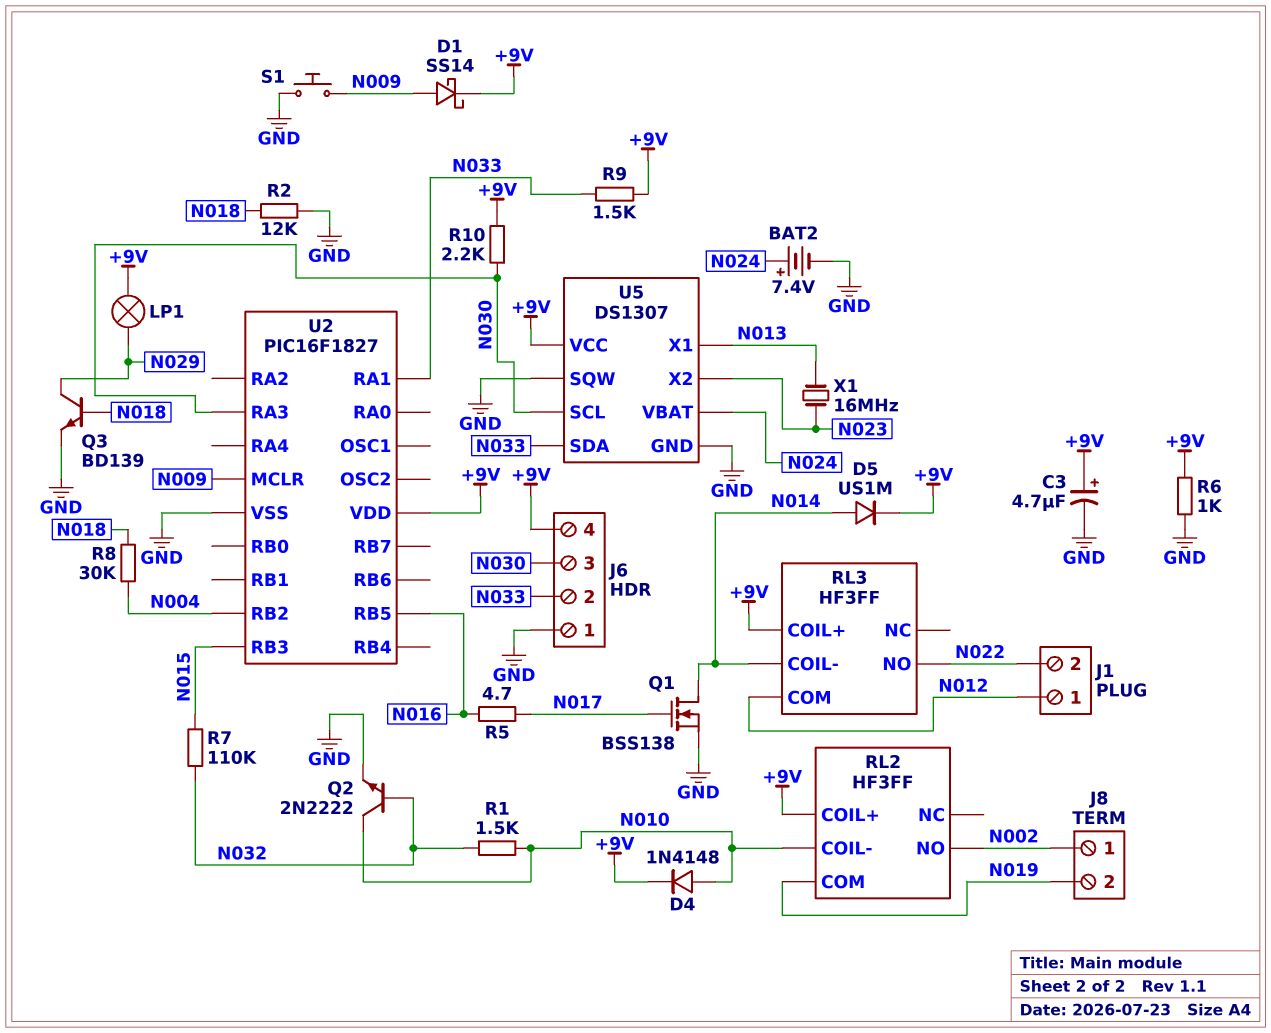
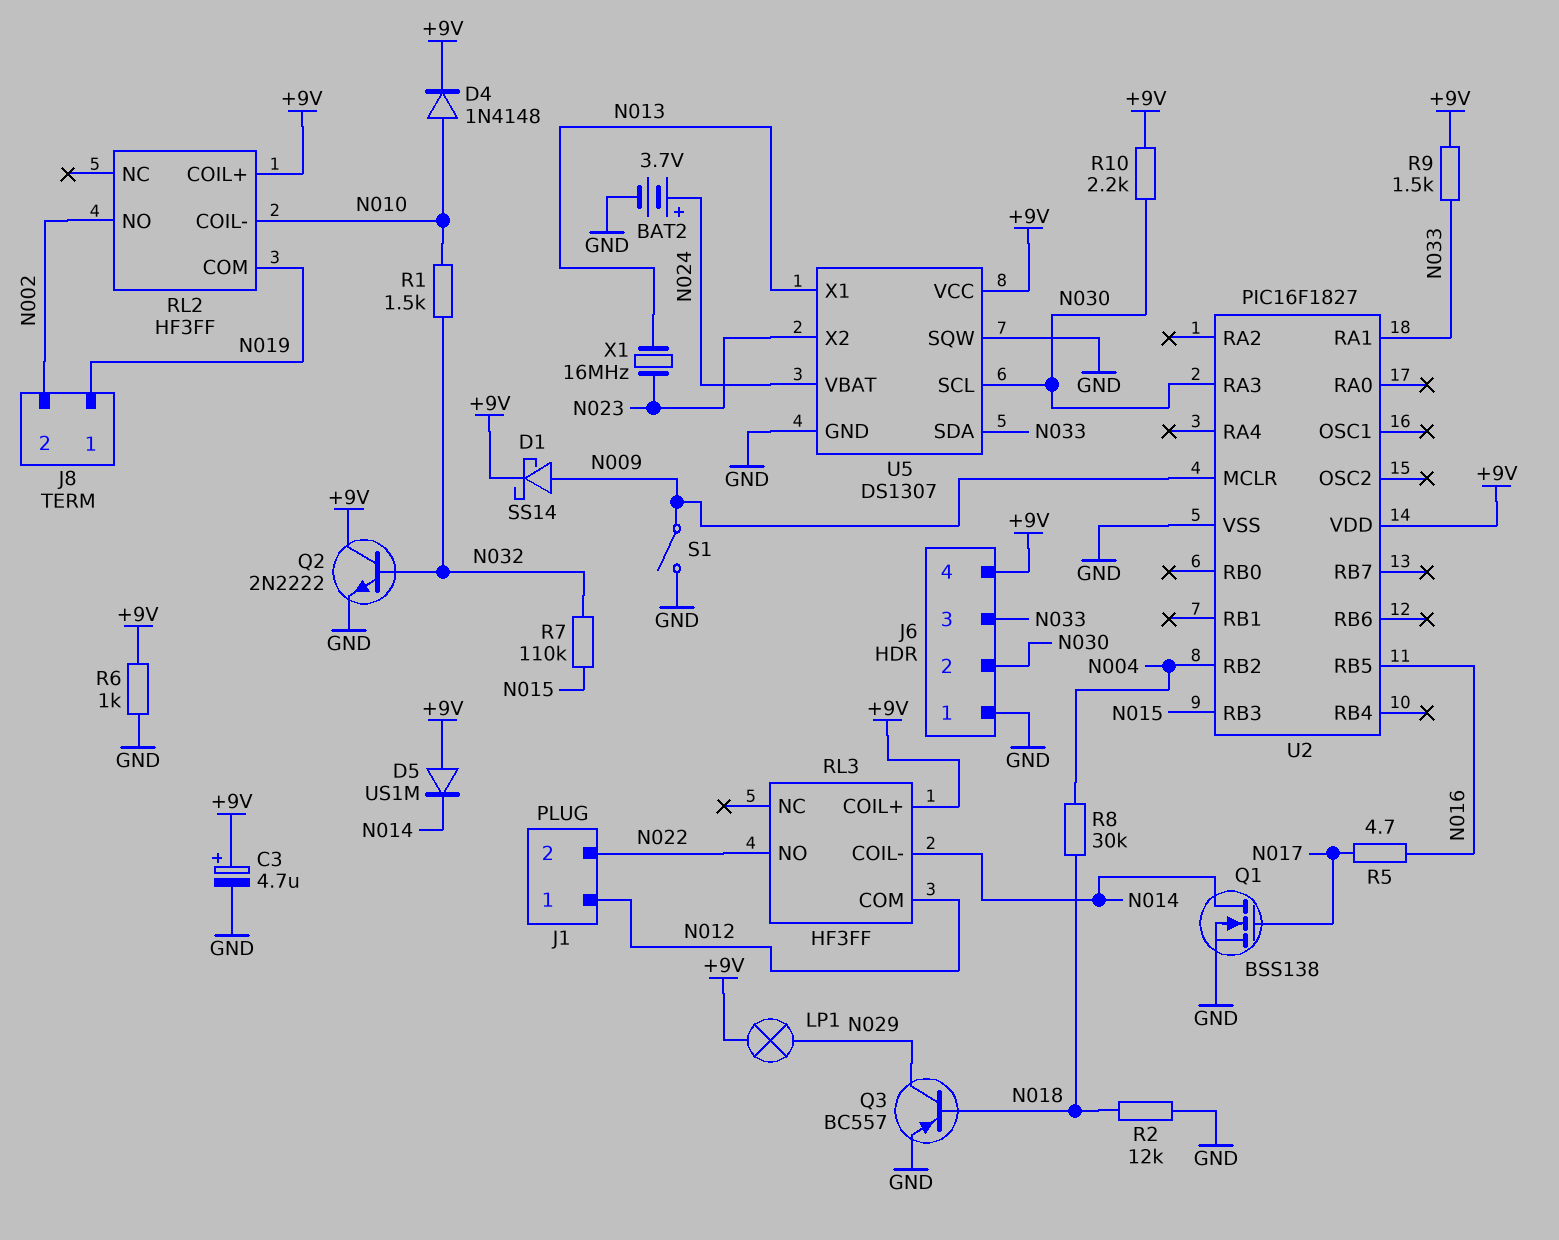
BAT2: 7.4V (plus N024, minus GND) -> 3.7V (plus N024, minus GND)
D5: diode US1M (A N014, K +9V) -> diode US1M (A +9V, K N014)
J6 pin 2: N033 -> N030
J6 pin 3: N030 -> N033
J8 pin 1: N002 -> N019
J8 pin 2: N019 -> N002
Q2: NPN 2N2222 (B N032, C N010, E GND) -> NPN 2N2222 (B N032, C +9V, E GND)
Q3: NPN BD139 (B N018, C N029, E GND) -> PNP BC557 (B N018, C N029, E GND)
S1: button (GND, N009) -> switch (GND, N009)

